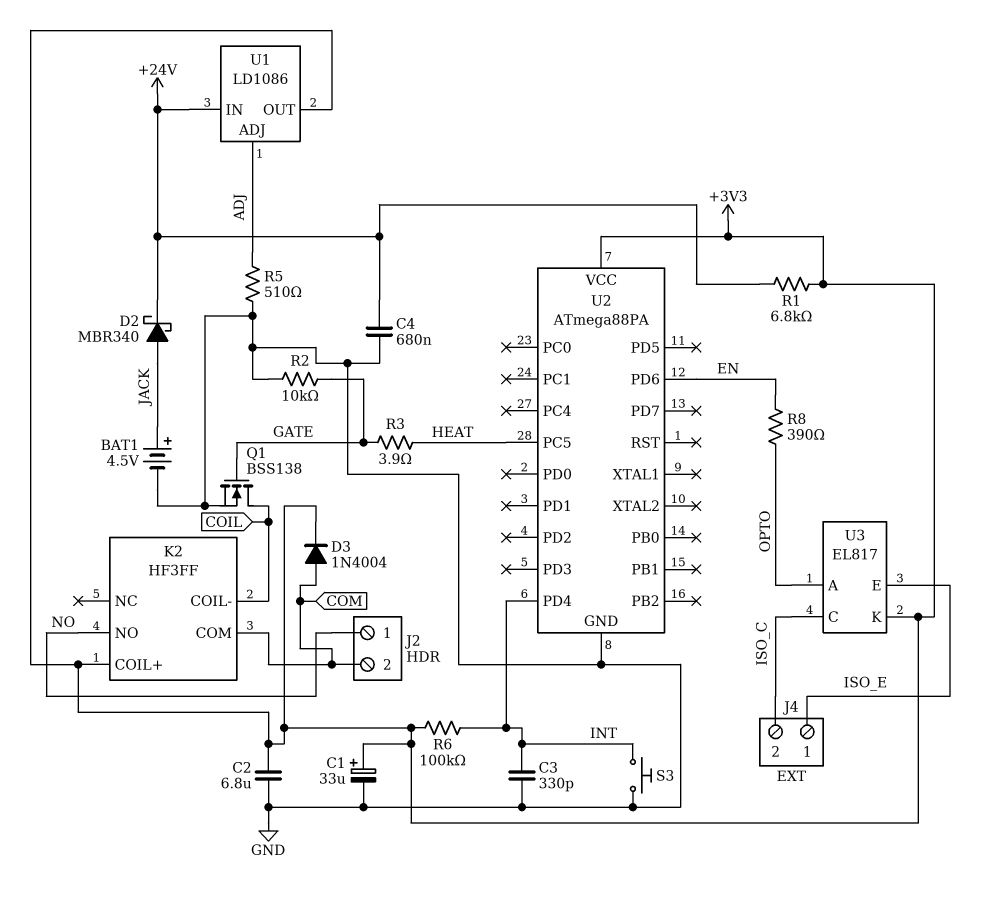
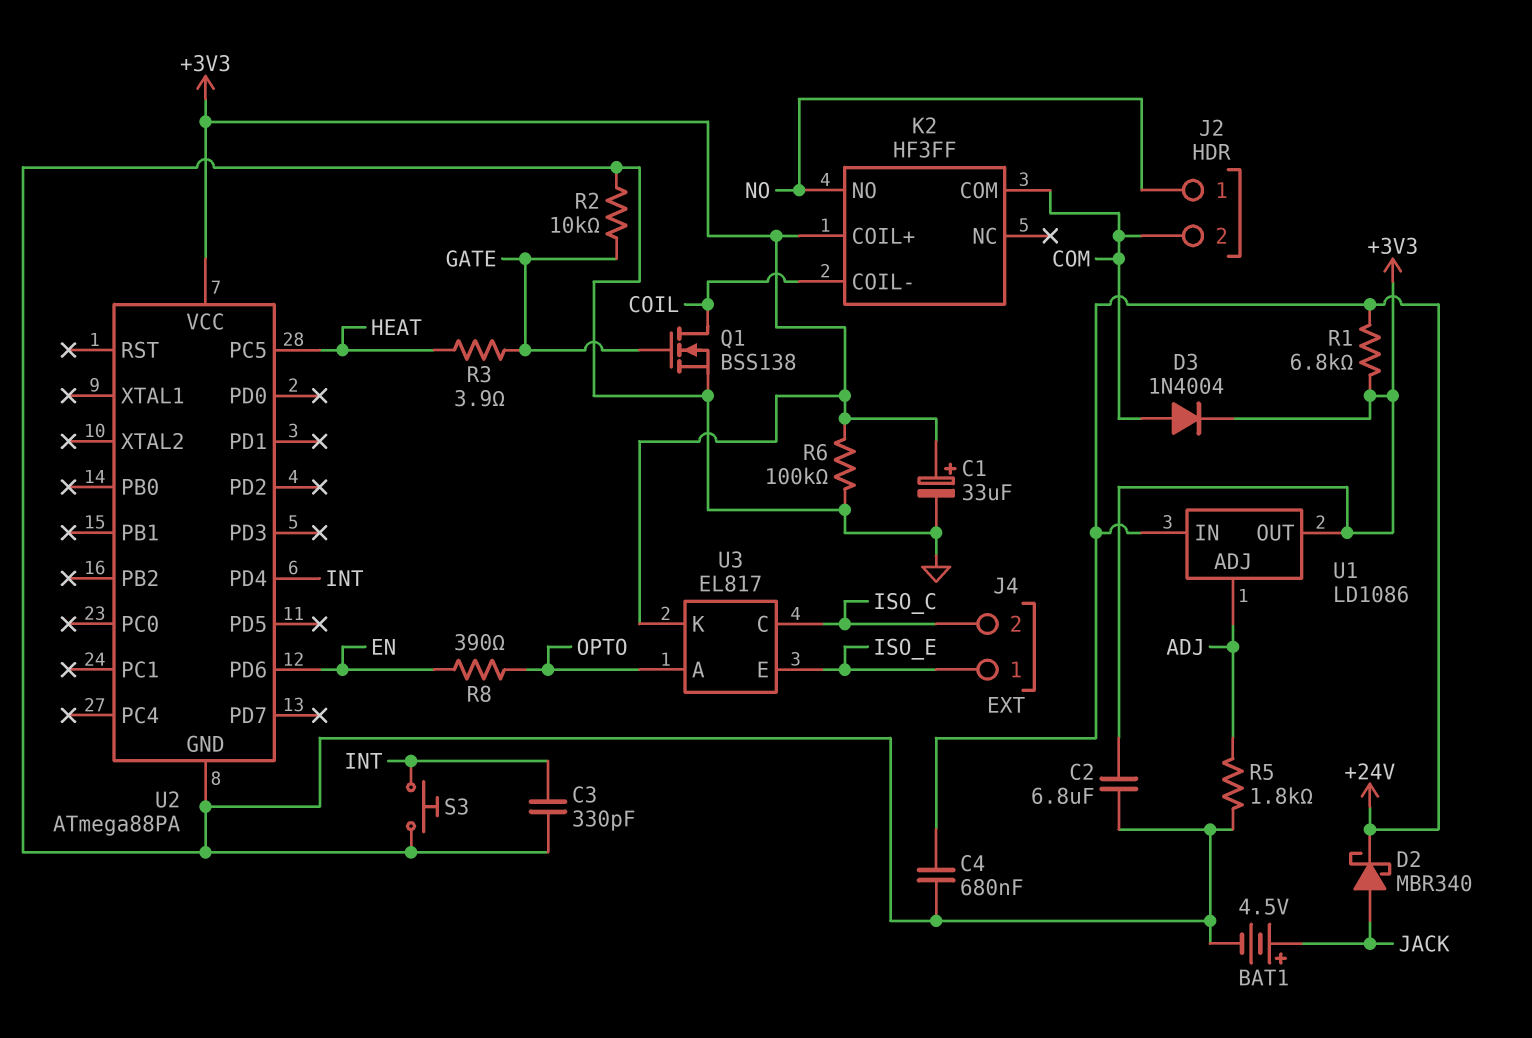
R5: 510 (ADJ, GND) -> 1.8k (ADJ, GND)
R6: 100k (+3V3, INT) -> 100k (+3V3, GND)

